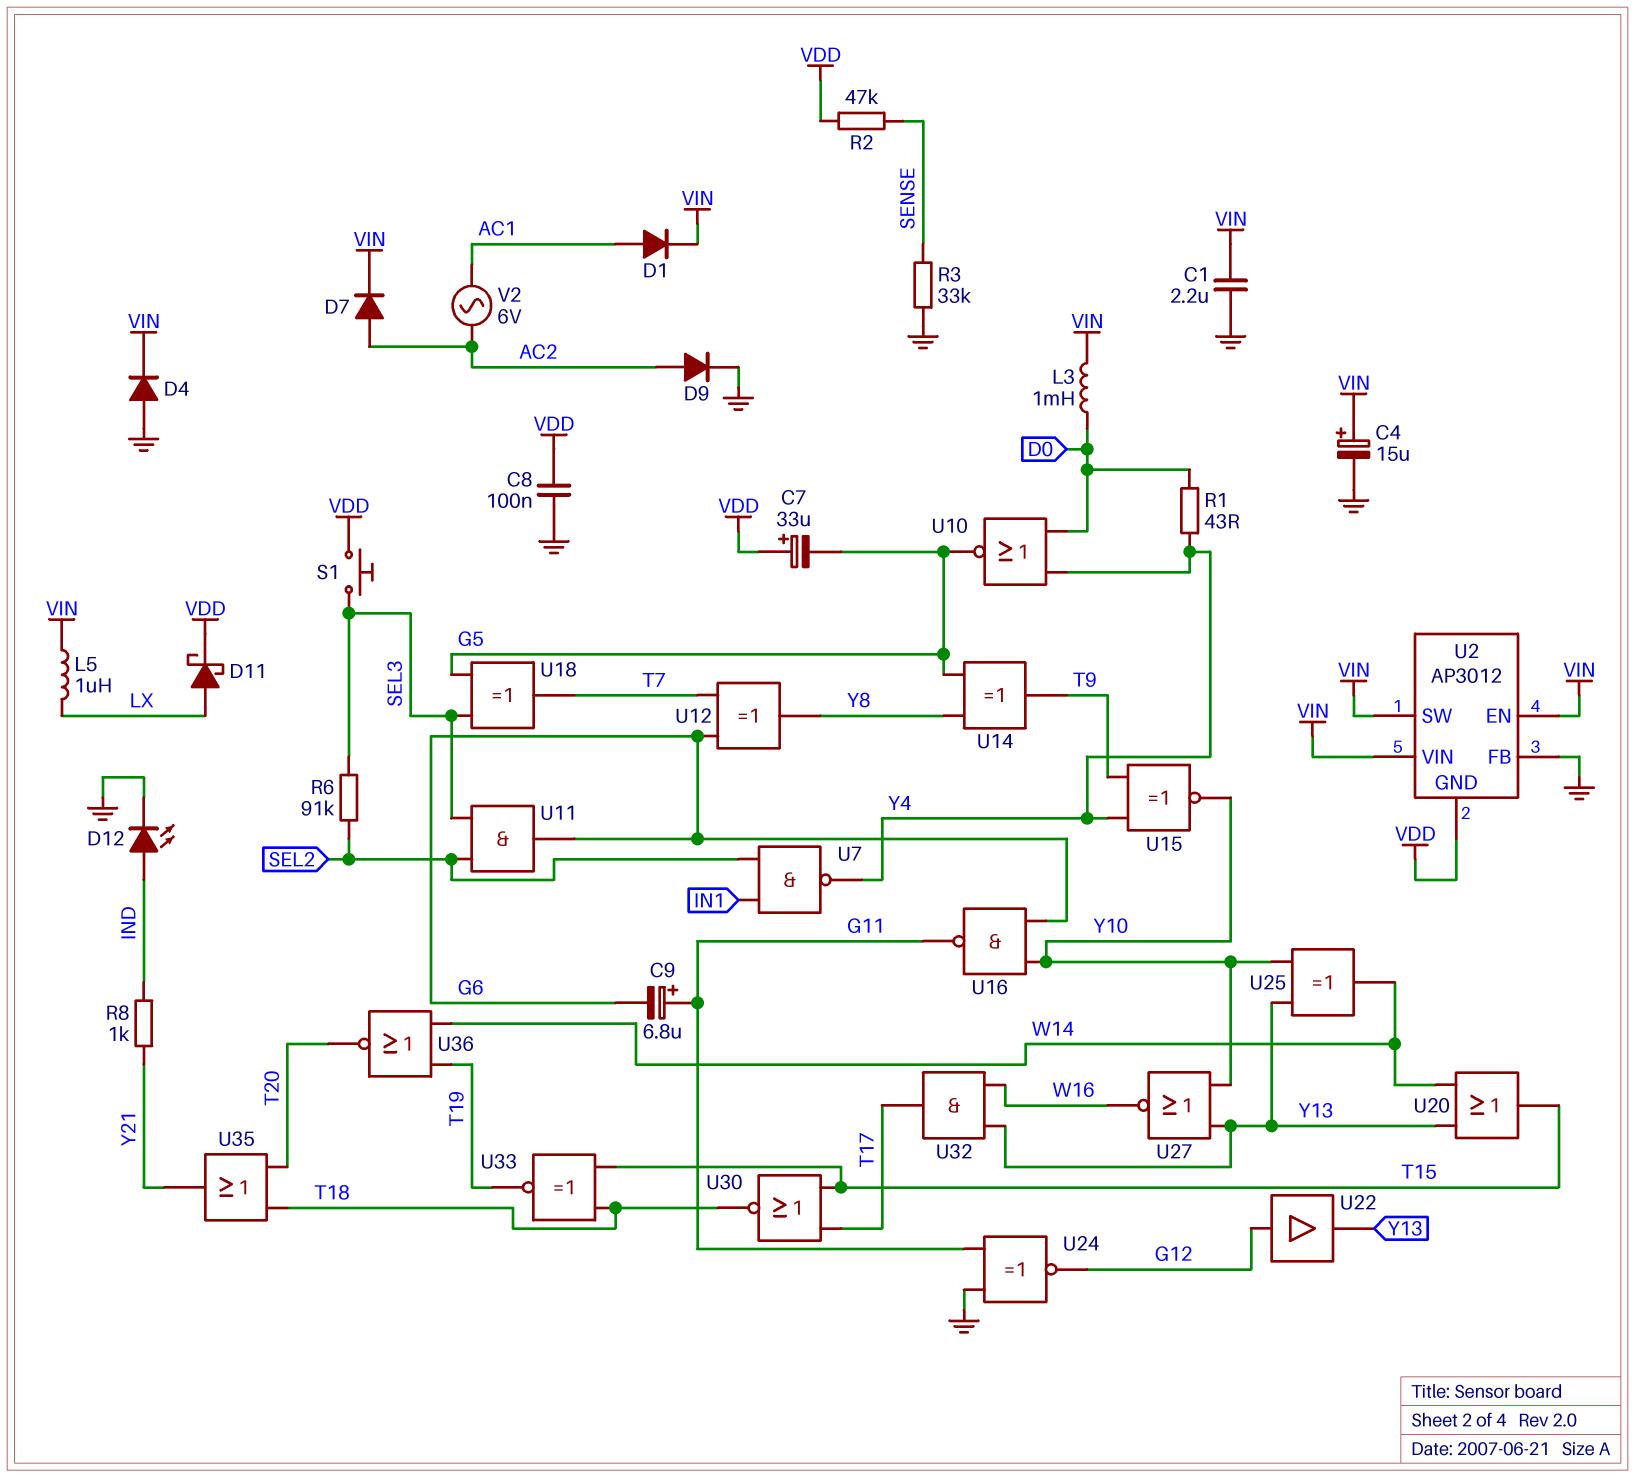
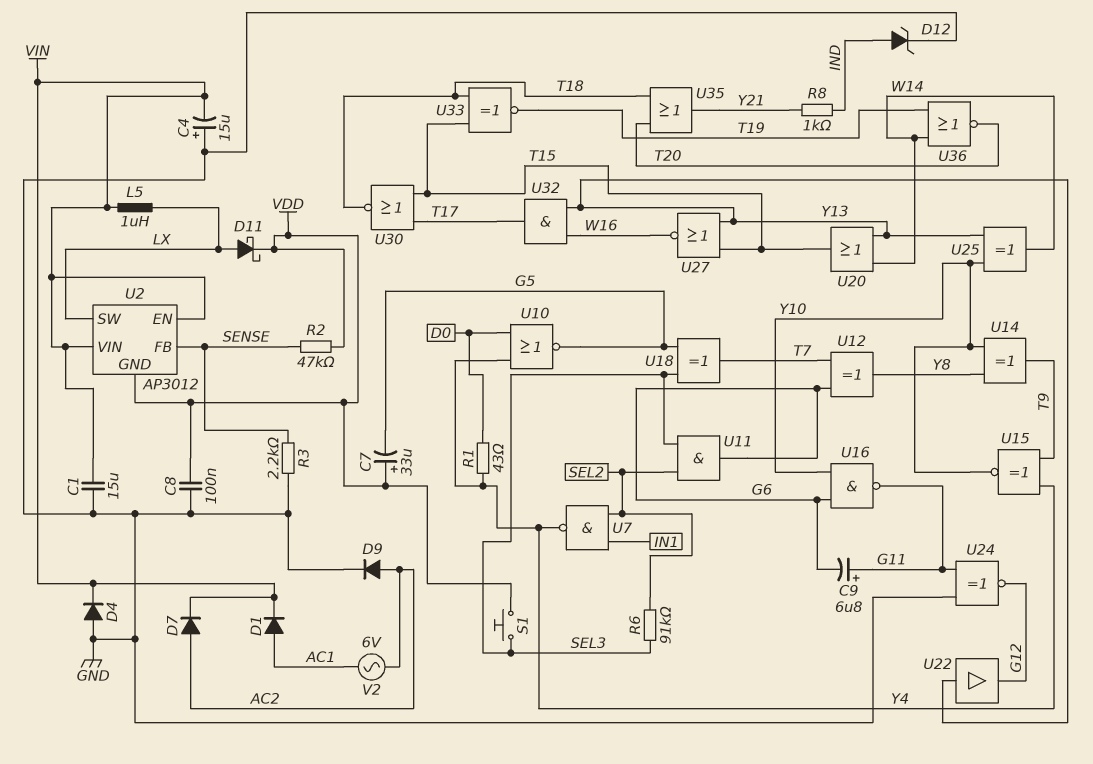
C1: 2.2uF (GND, VIN) -> 15uF (GND, VIN)
C4: 15uF (plus VIN, minus GND) -> 15uF (plus GND, minus VIN)
D12: LED (A IND, K GND) -> zener (A IND, K GND)
L3: 1mH (D0, VIN) -> none
R3: 33k (GND, SENSE) -> 2.2k (GND, SENSE)
U2 pin FB: GND -> SENSE
U2 pin SW: VIN -> LX
U14: XOR (in G5, in Y8, out T9) -> XOR (in Y8, in Y10, out T9)
U22: buffer (in G12, out Y13) -> buffer (in Y13, out G12)
U27: NOR (in Y10, in Y13, out W16) -> NOR (in T15, in Y13, out W16)

